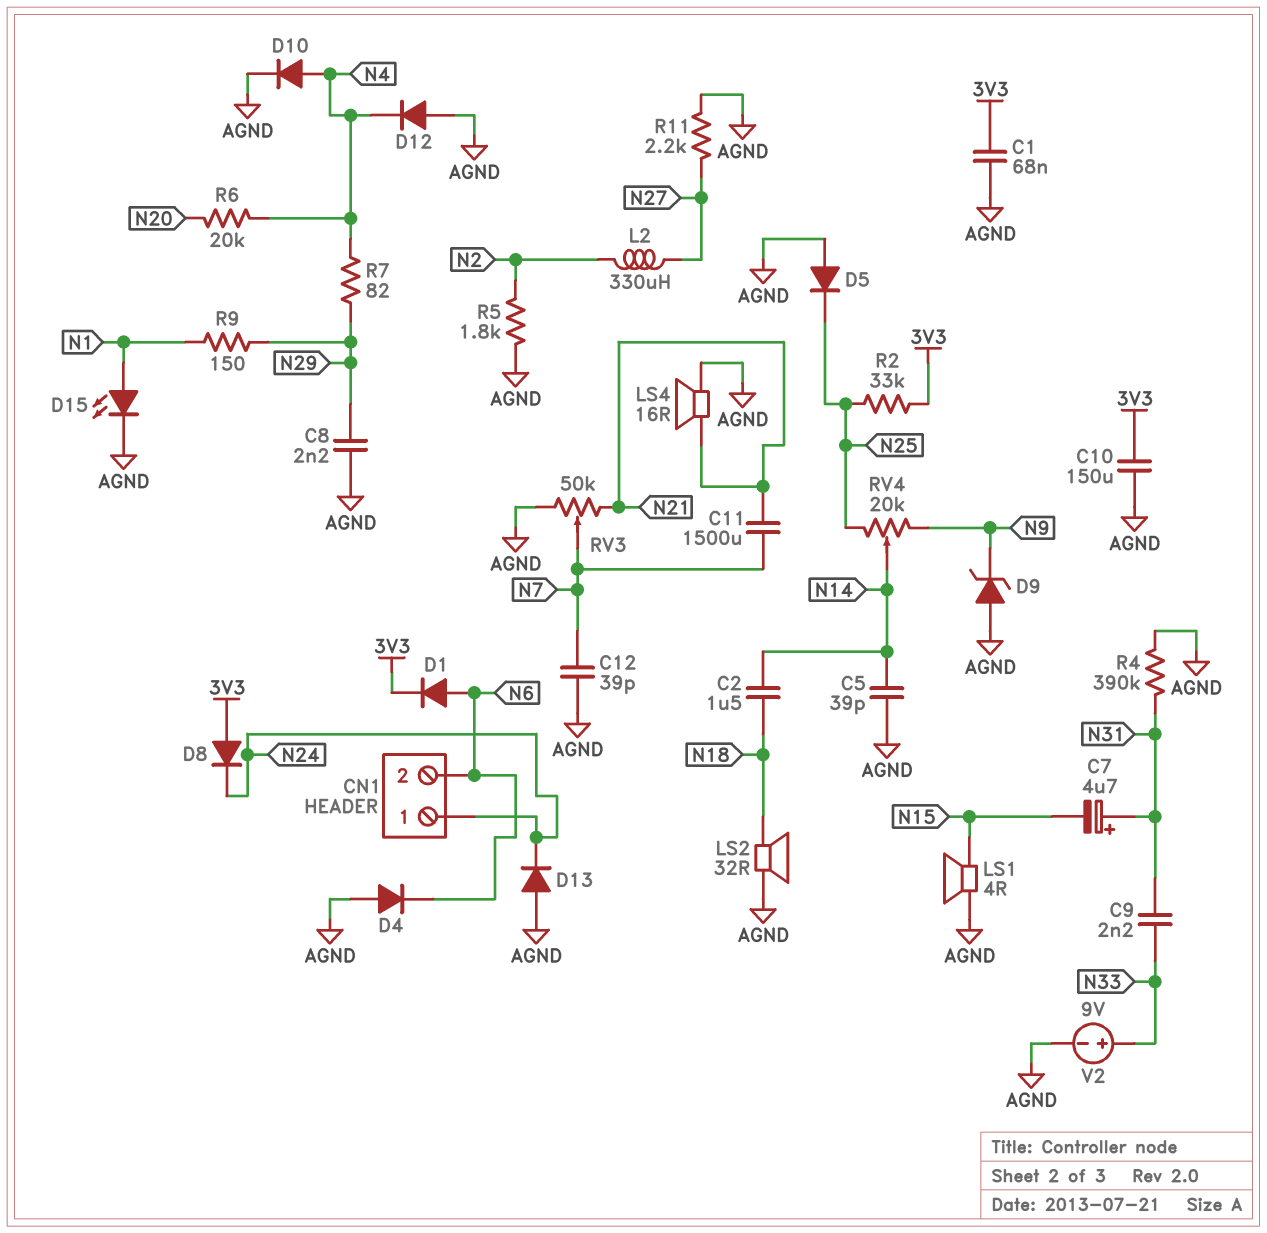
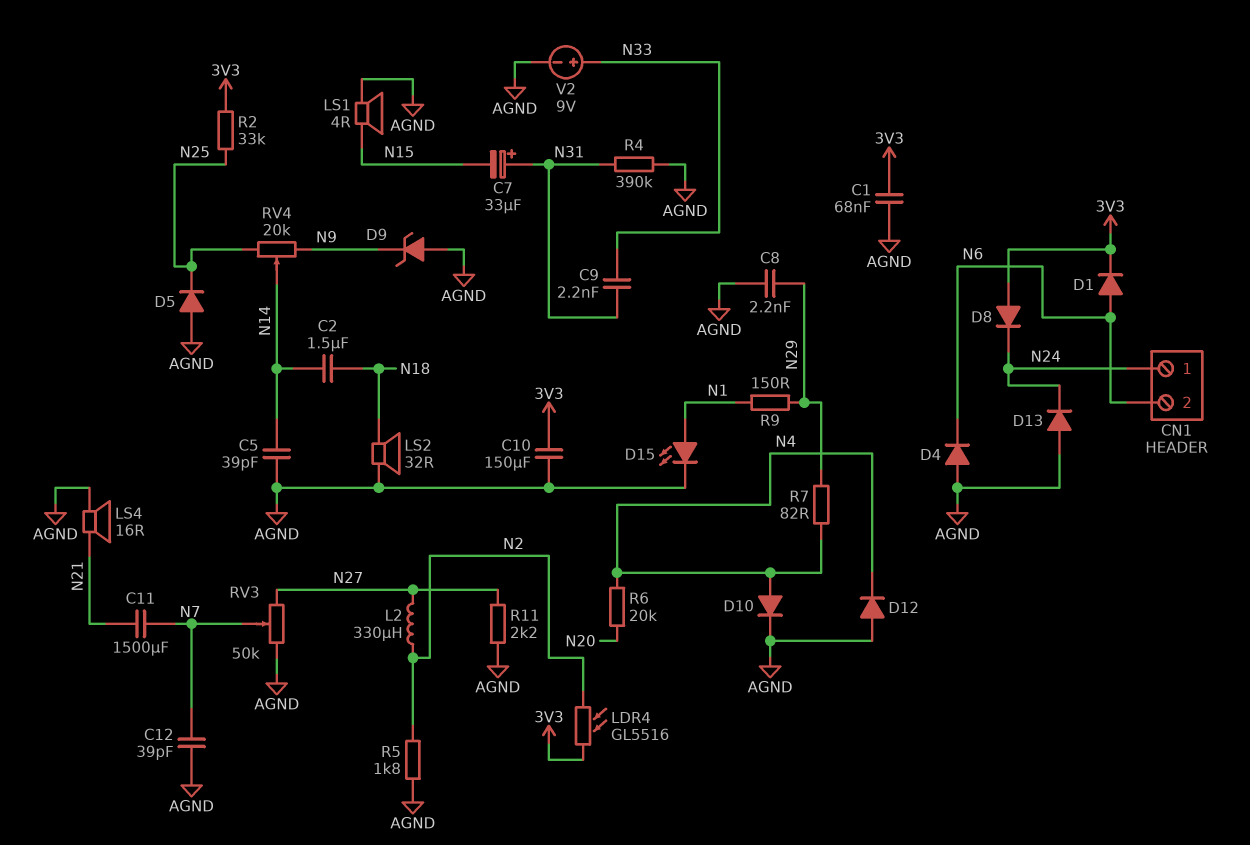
C7: 4.7uF (plus N31, minus N15) -> 33uF (plus N31, minus N15)
LDR4: none -> GL5516 (3V3, N2)
RV3: 50k (AGND, N21, wiper N7) -> 50k (AGND, N27, wiper N7)

